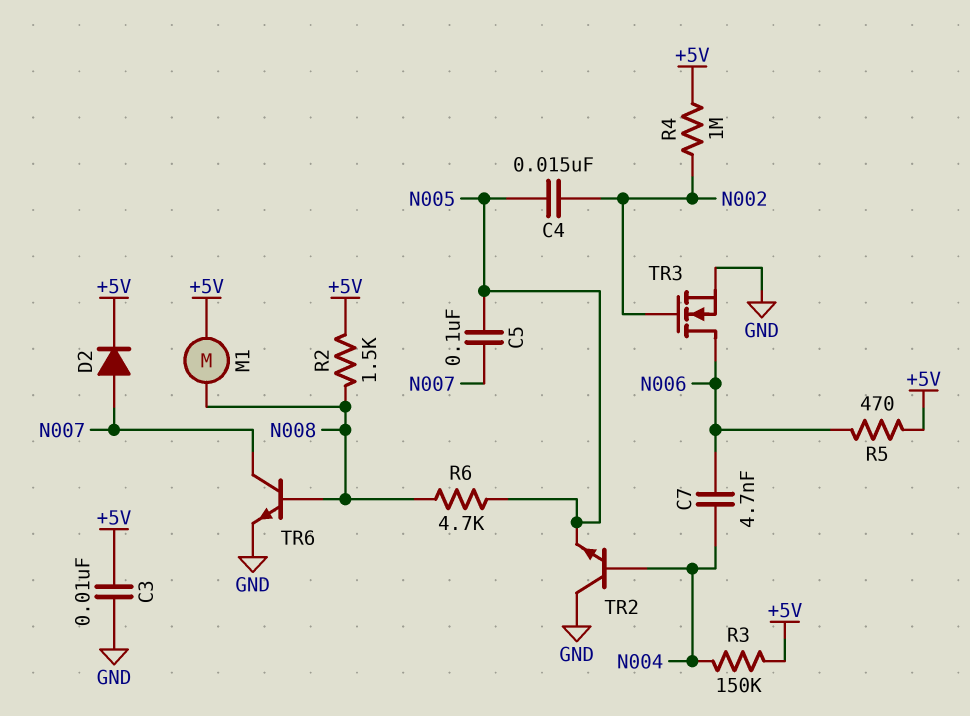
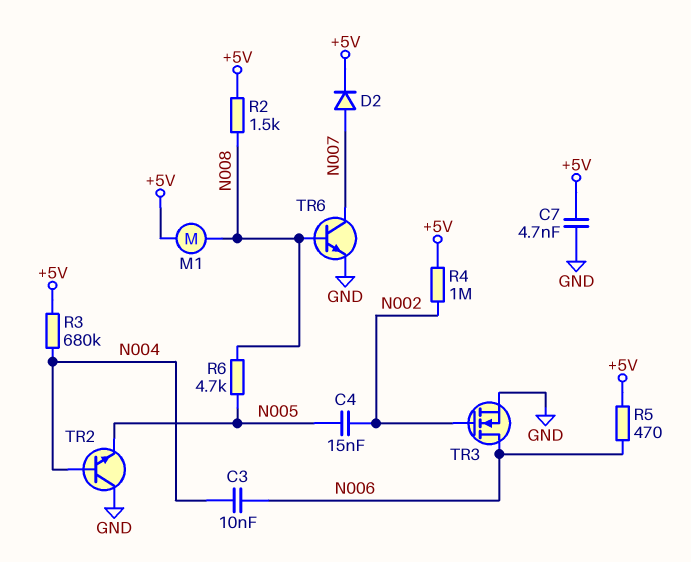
C3: 10nF (+5V, GND) -> 10nF (N004, N006)
C5: 100nF (N005, N007) -> none
C7: 4.7nF (N004, N006) -> 4.7nF (+5V, GND)
R3: 150k (+5V, N004) -> 680k (+5V, N004)

